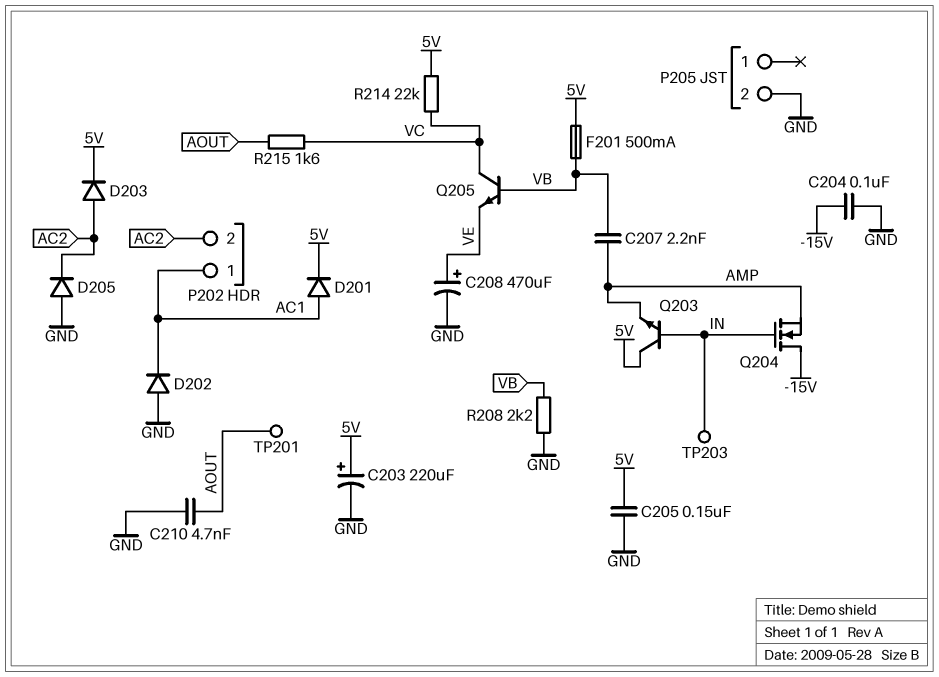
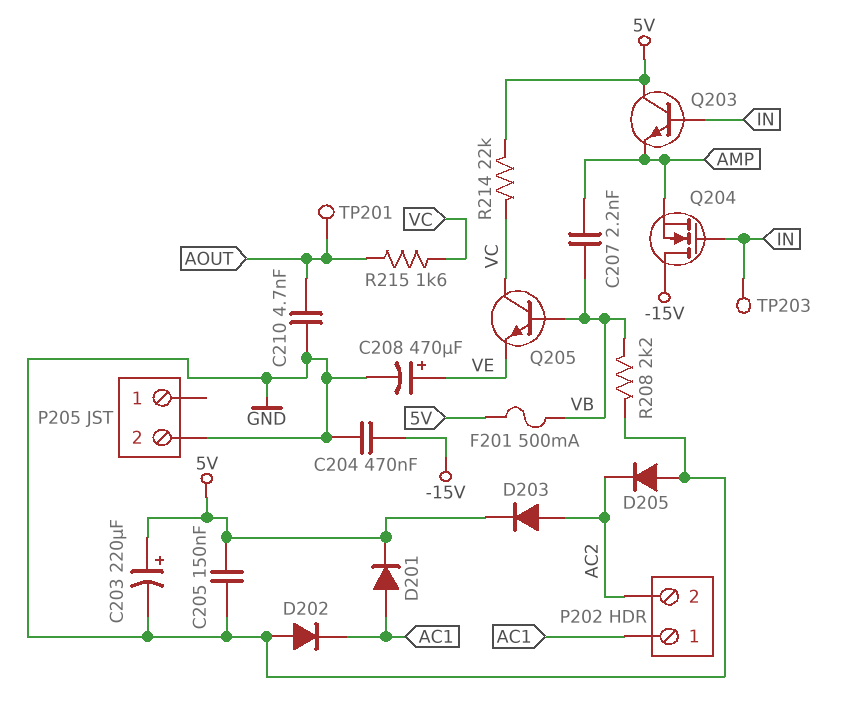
C204: 100nF (-15V, GND) -> 470nF (-15V, GND)

